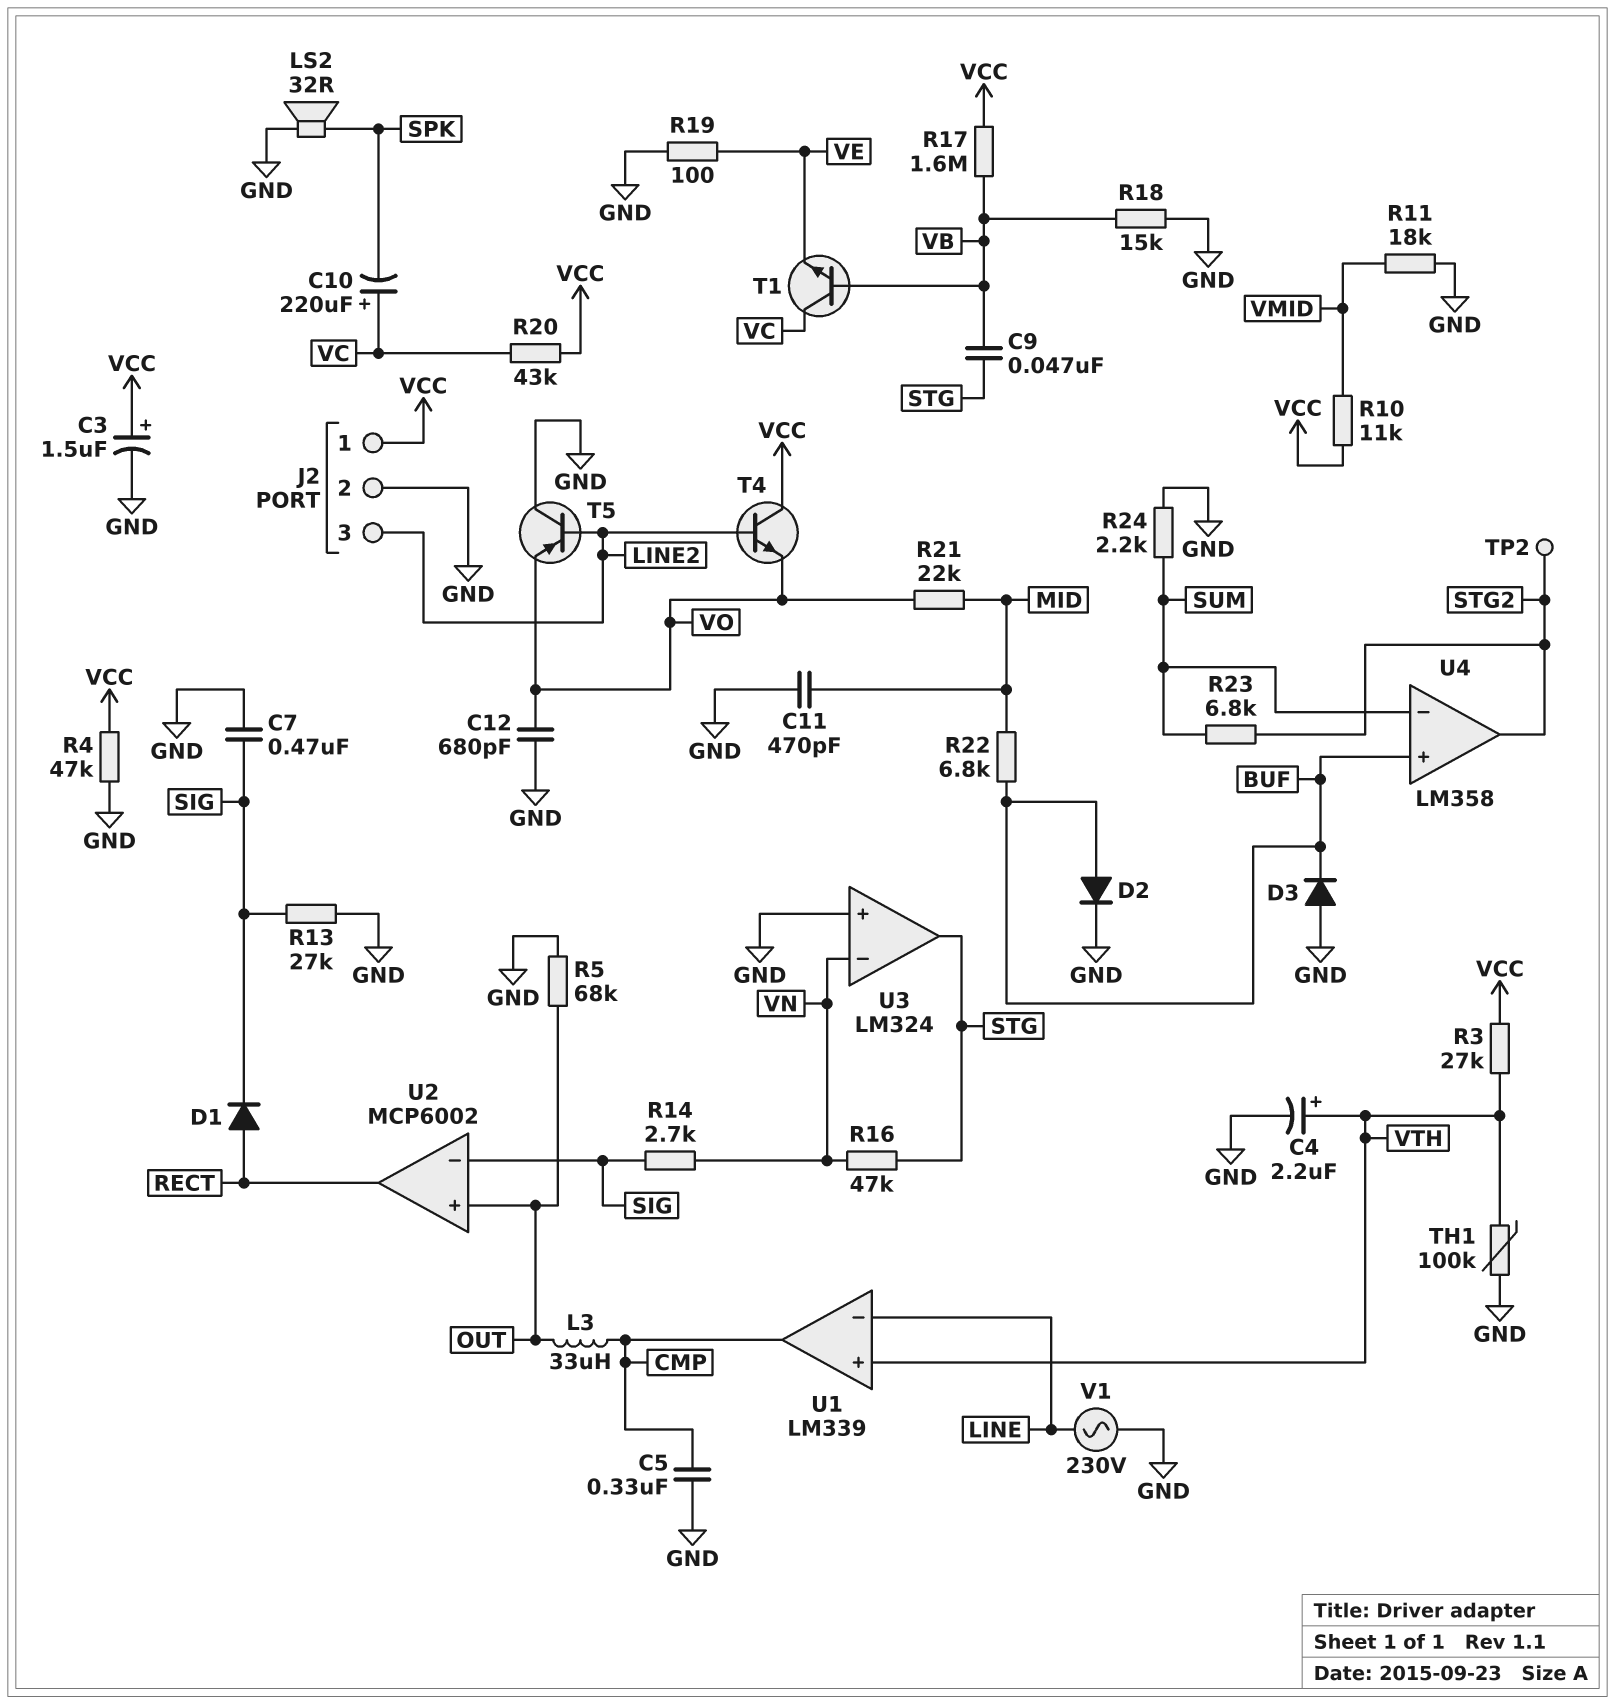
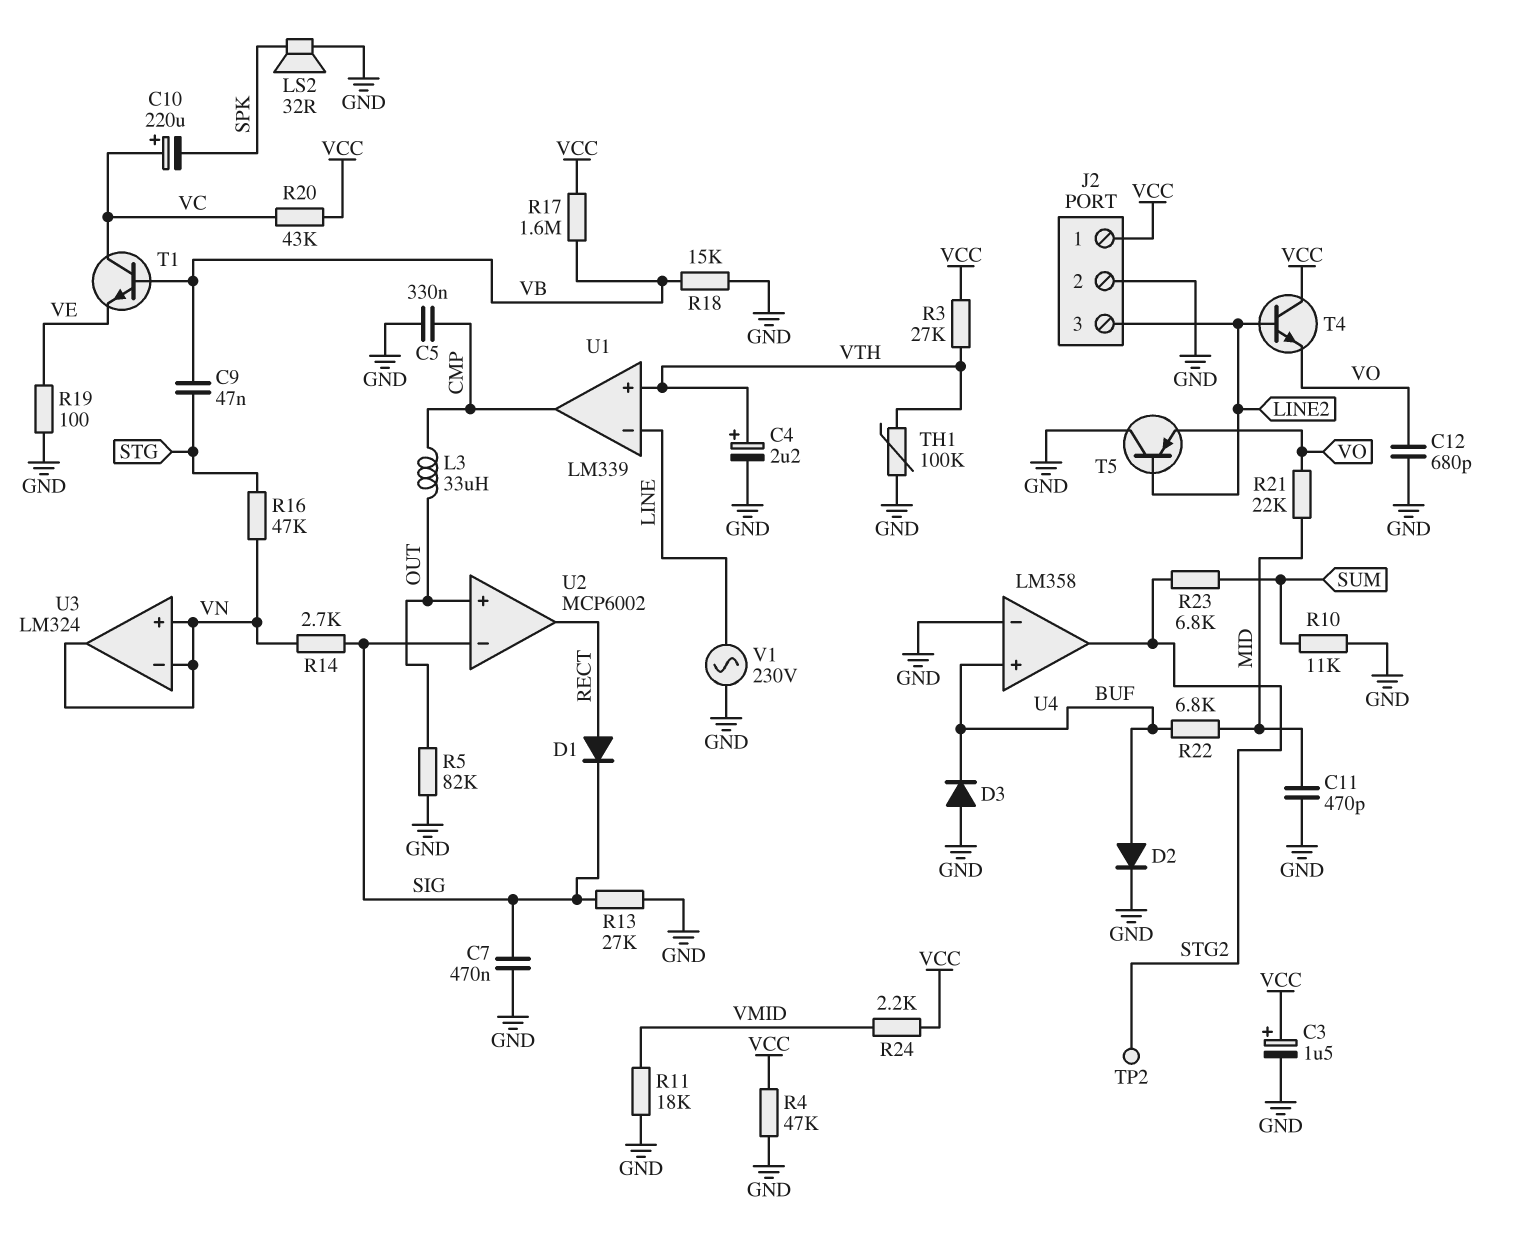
R5: 68k (GND, OUT) -> 82k (GND, OUT)
R10: 11k (VCC, VMID) -> 11k (GND, SUM)
R24: 2.2k (GND, SUM) -> 2.2k (VCC, VMID)
U3 pin in+: GND -> VN
U3 pin out: STG -> VN
U4 pin in-: SUM -> GND

